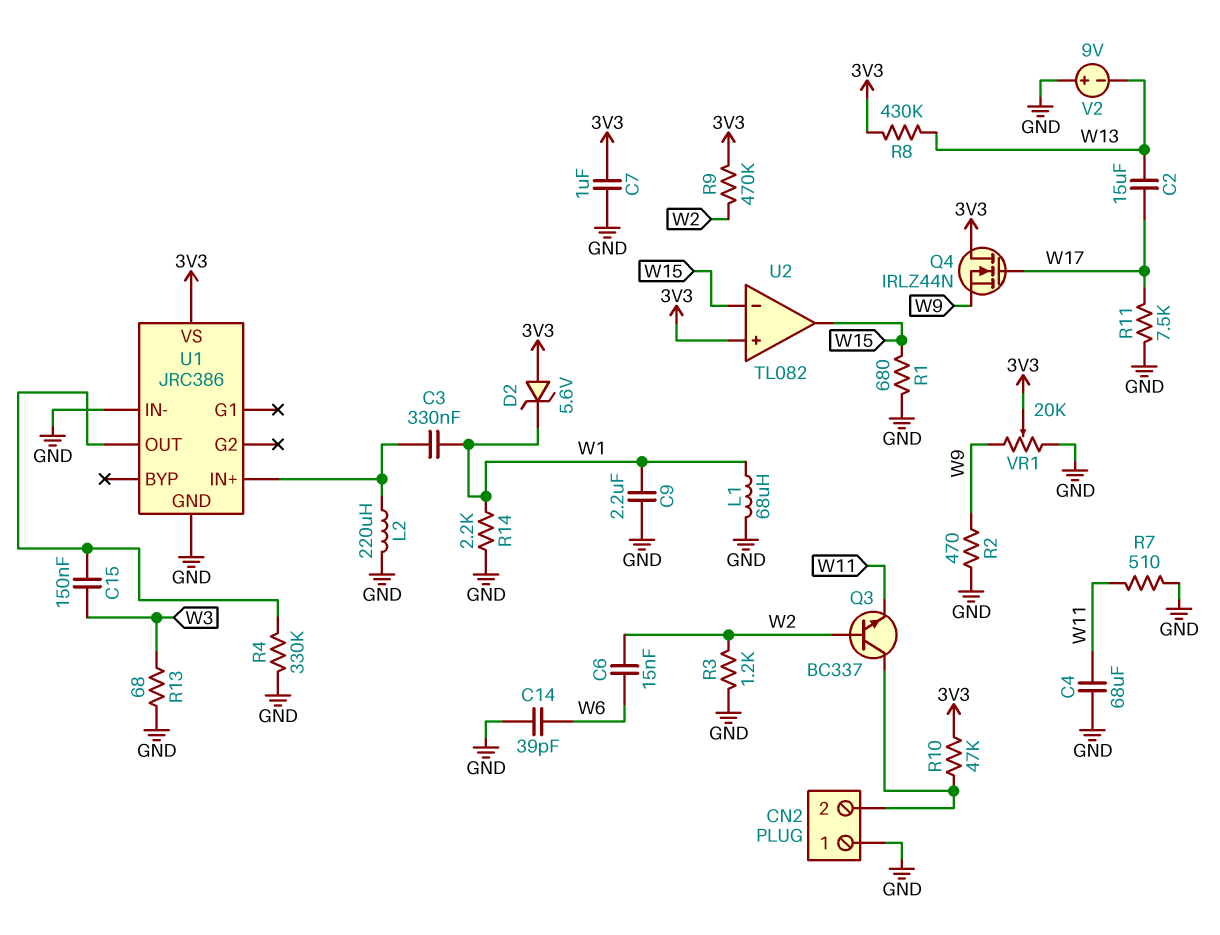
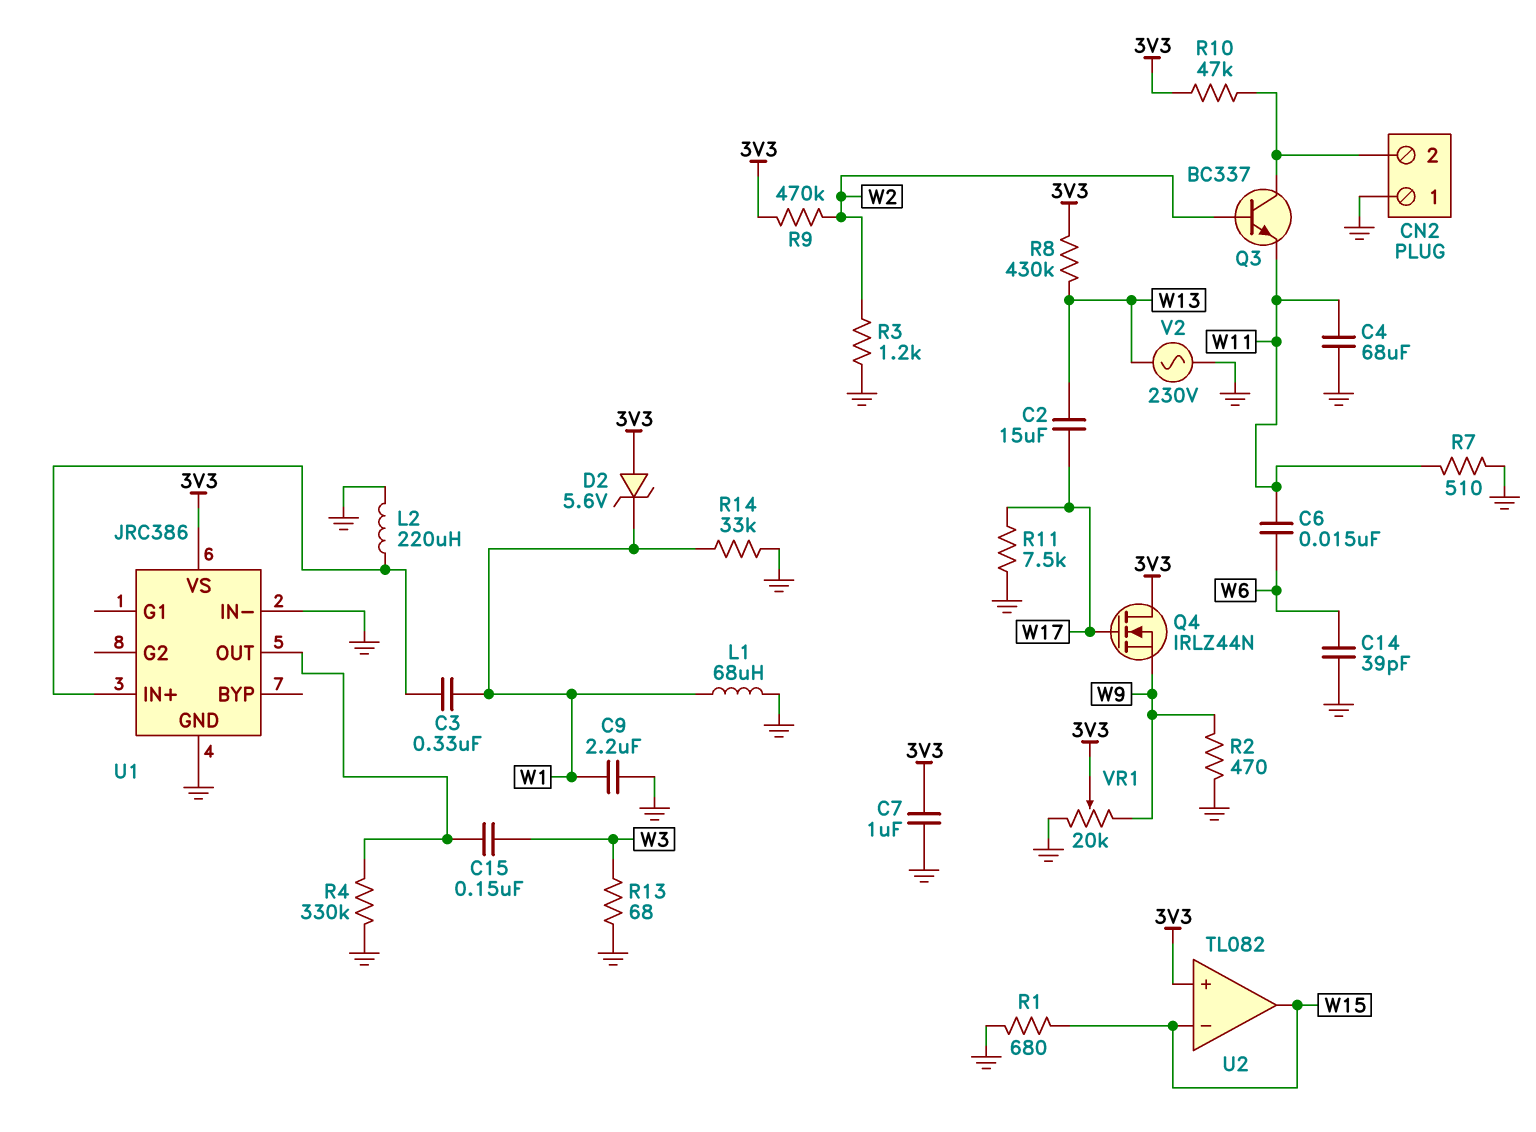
C6: 15nF (W2, W6) -> 15nF (W6, W11)
R14: 2.2k (GND, W1) -> 33k (GND, W1)
V2: 9V (plus GND, minus W13) -> AC 230V (GND, W13)

